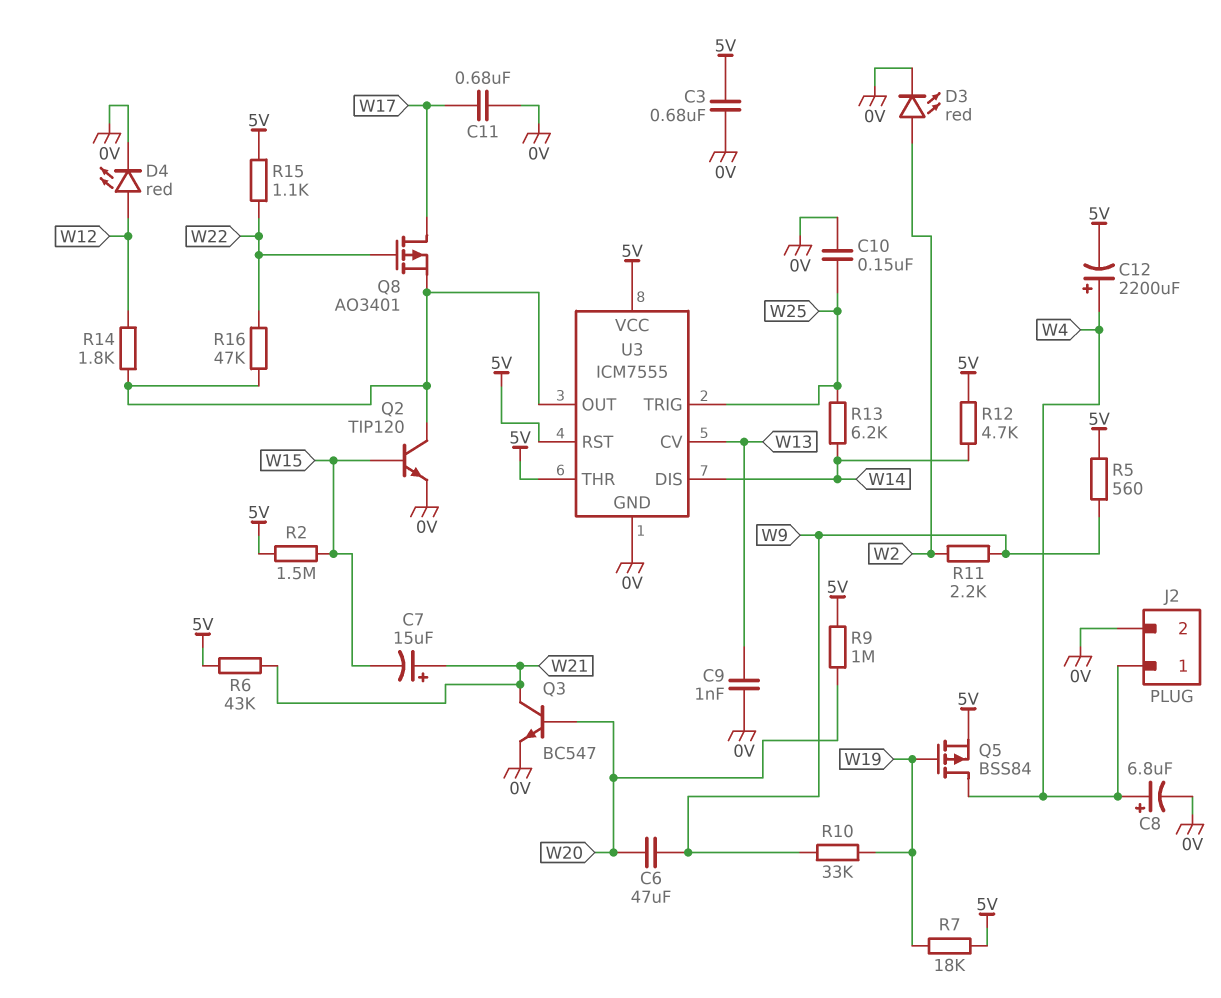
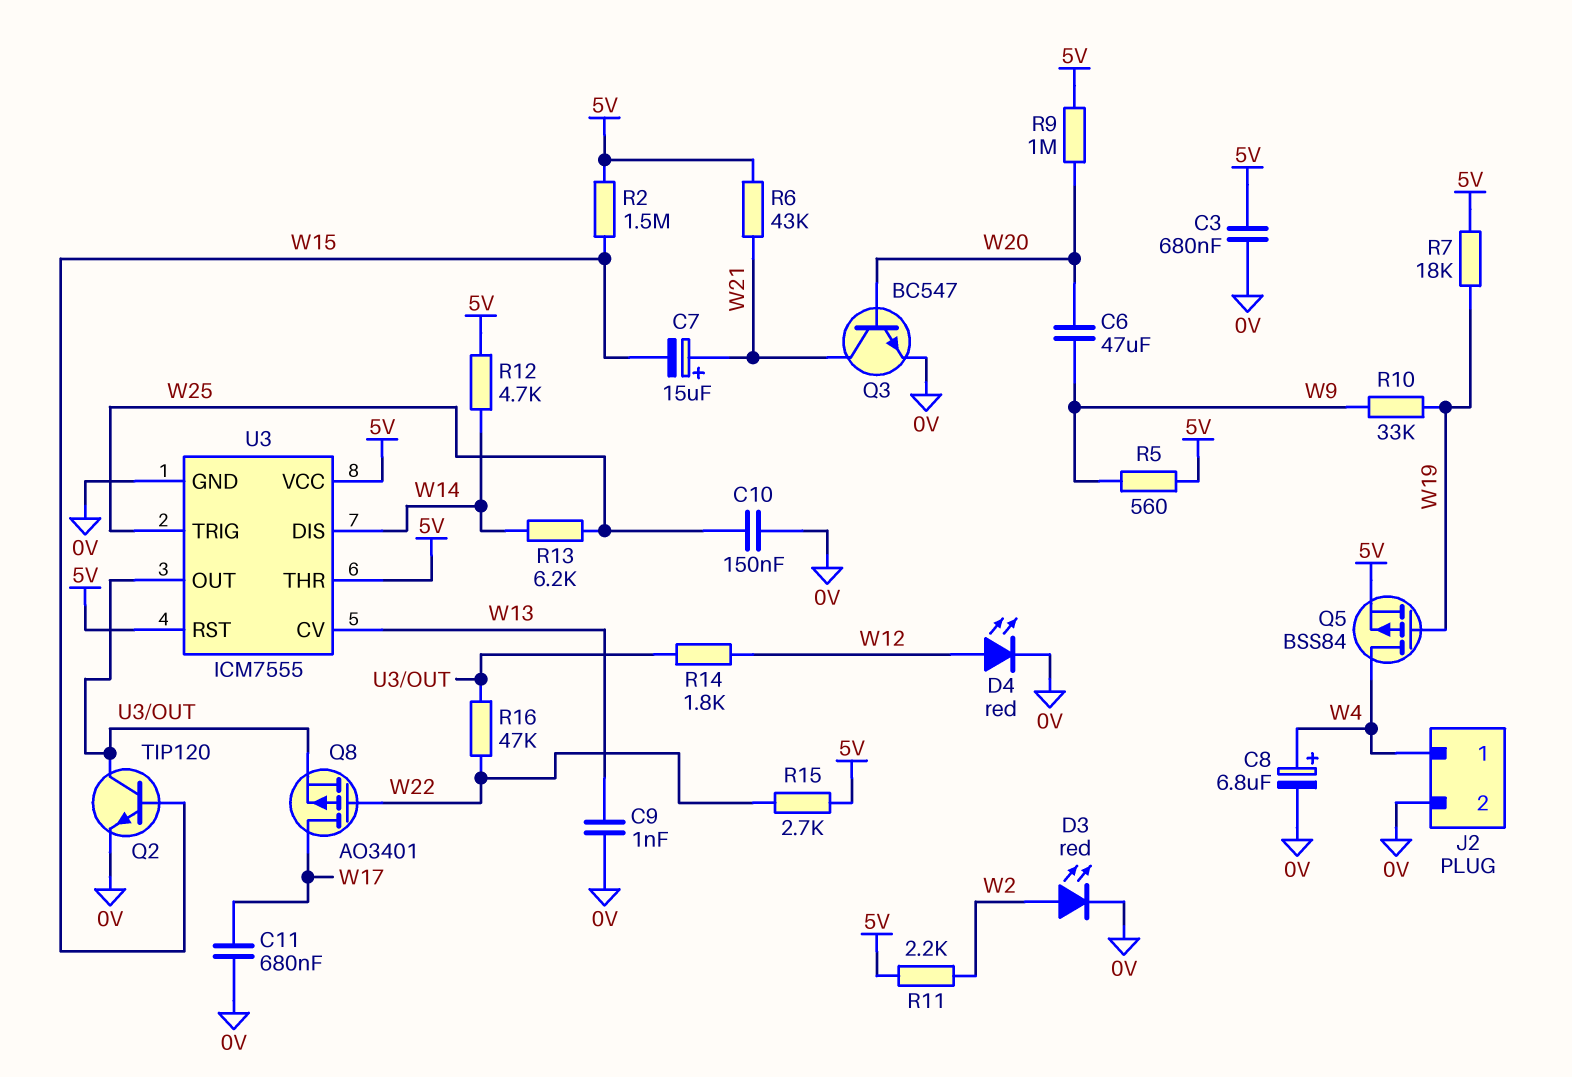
C12: 2200uF (plus W4, minus 5V) -> none
R11: 2.2k (W2, W9) -> 2.2k (5V, W2)
R15: 1.1k (5V, W22) -> 2.7k (5V, W22)

